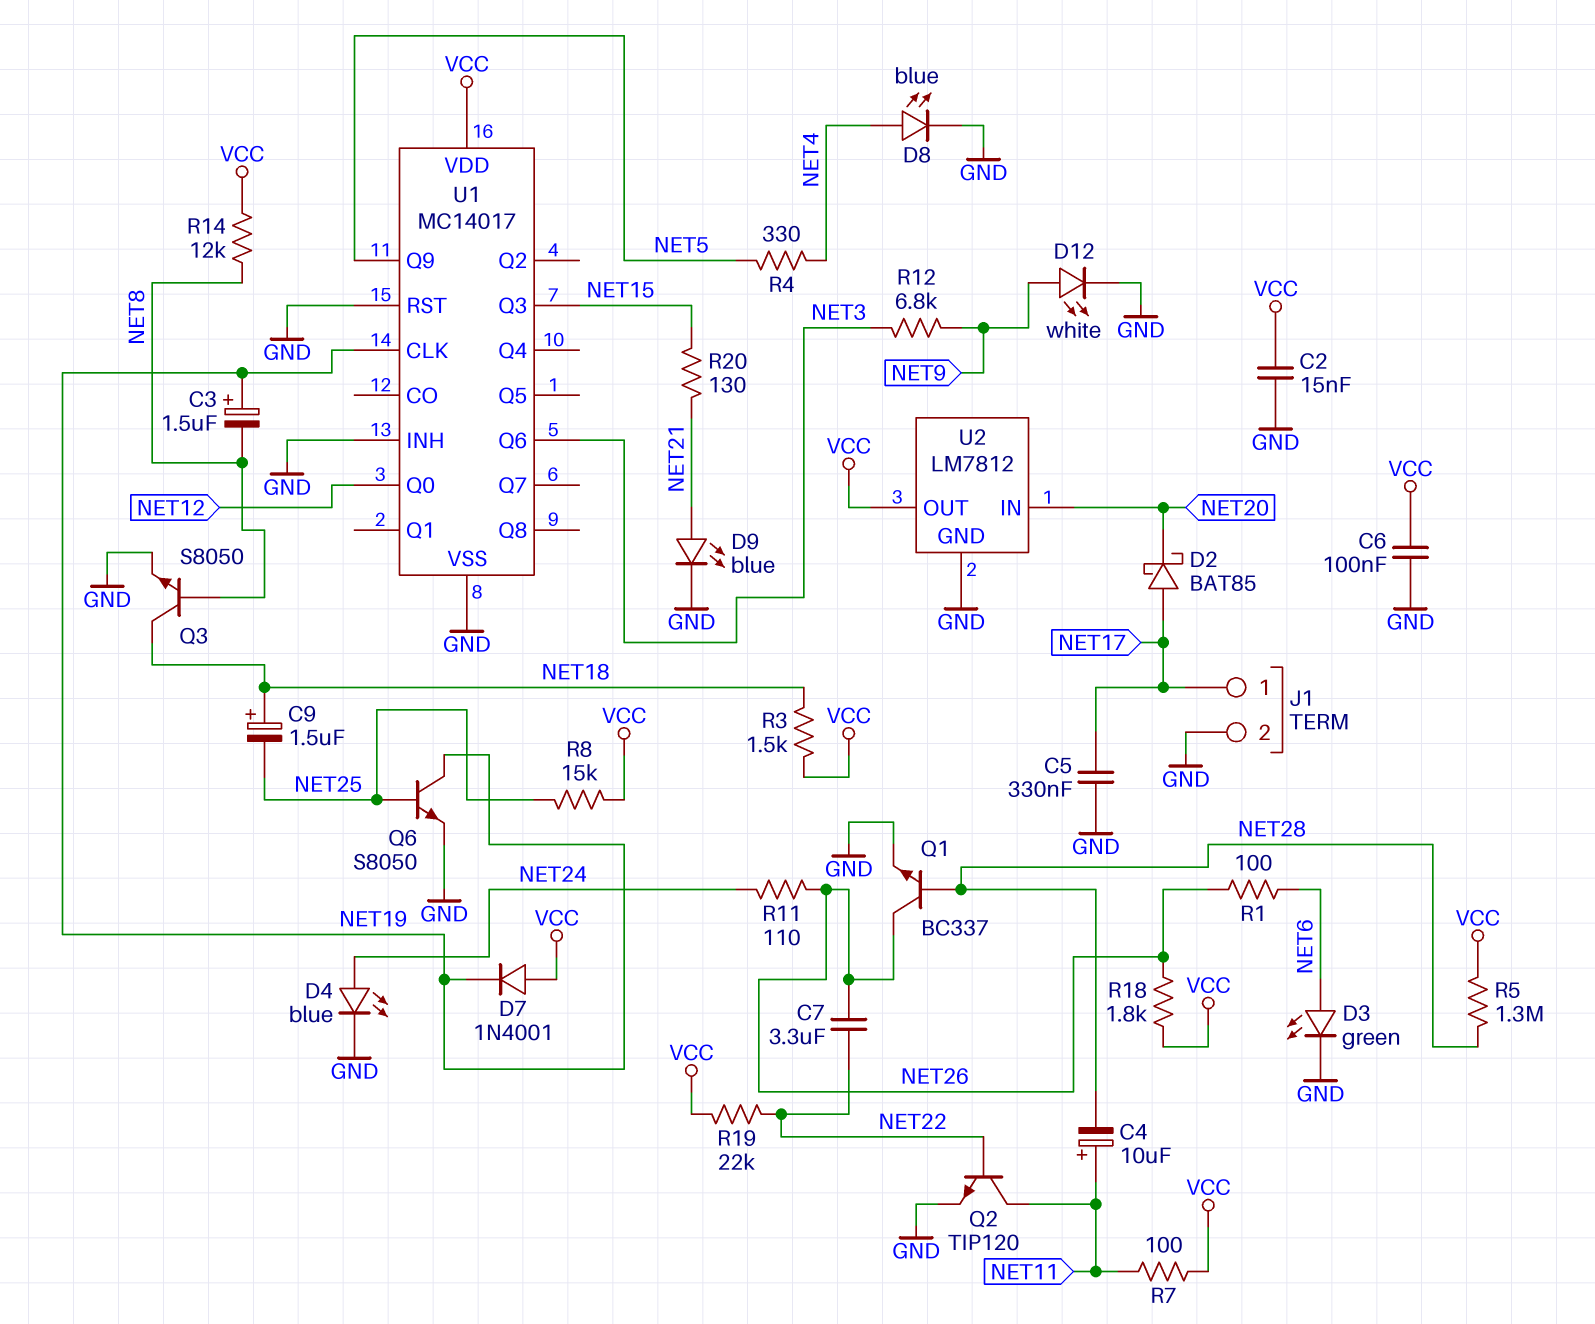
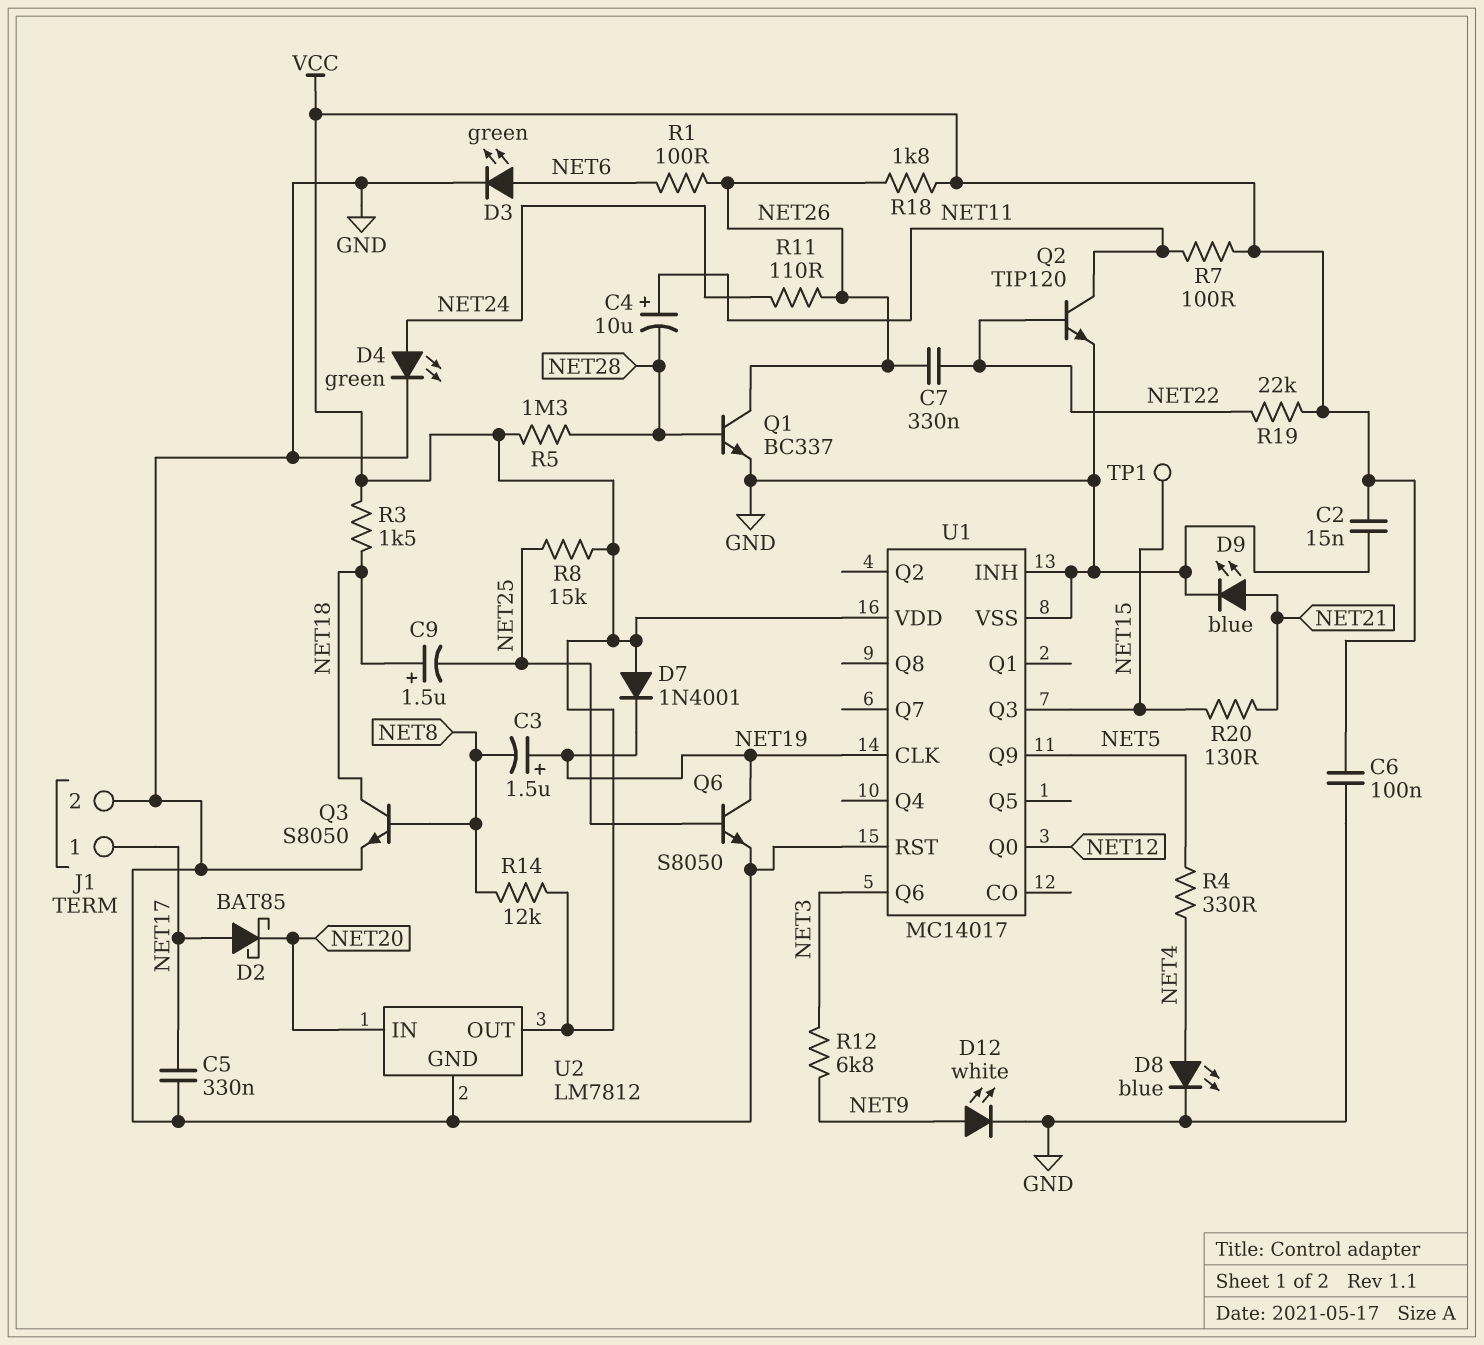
C7: 3.3uF (NET22, NET26) -> 330nF (NET22, NET26)
D4: LED blue (A NET24, K GND) -> LED green (A NET24, K GND)
TP1: none -> test point (NET15)

